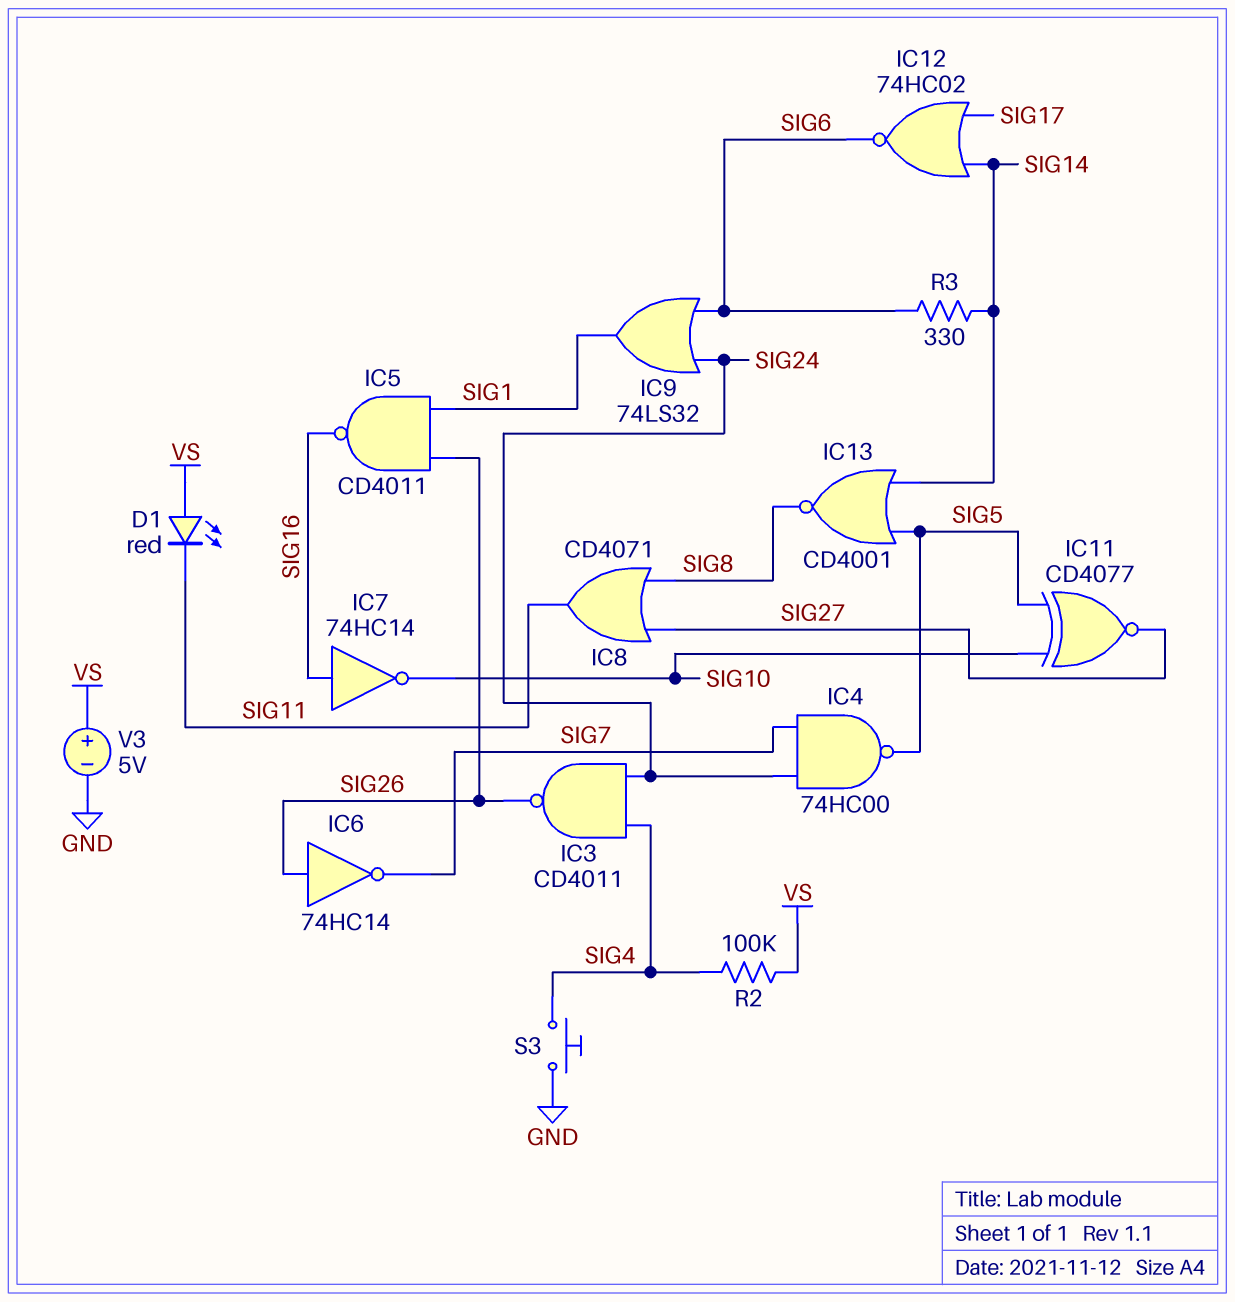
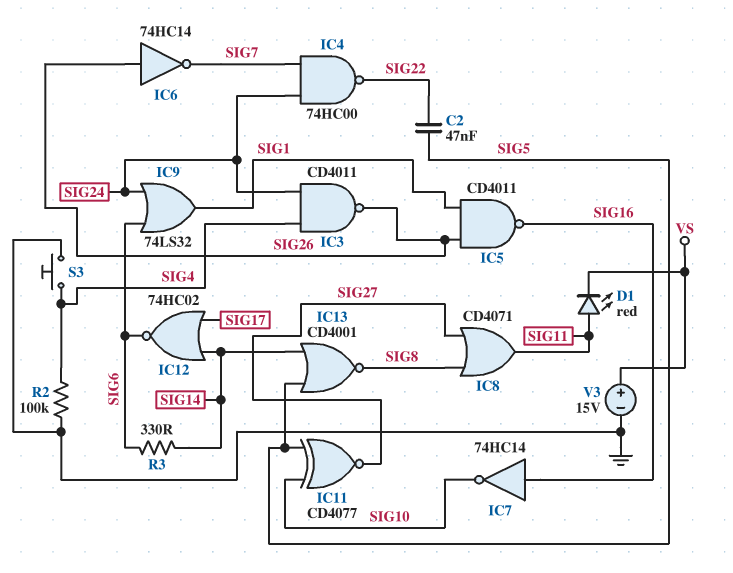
C2: none -> 47nF (SIG5, SIG22)
D1: LED red (A VS, K SIG11) -> LED red (A SIG11, K VS)
IC4: NAND 74HC00 (in SIG7, in SIG24, out SIG5) -> NAND 74HC00 (in SIG7, in SIG24, out SIG22)
R2: 100k (SIG4, VS) -> 100k (GND, SIG4)
V3: 5V (plus VS, minus GND) -> 15V (plus VS, minus GND)

